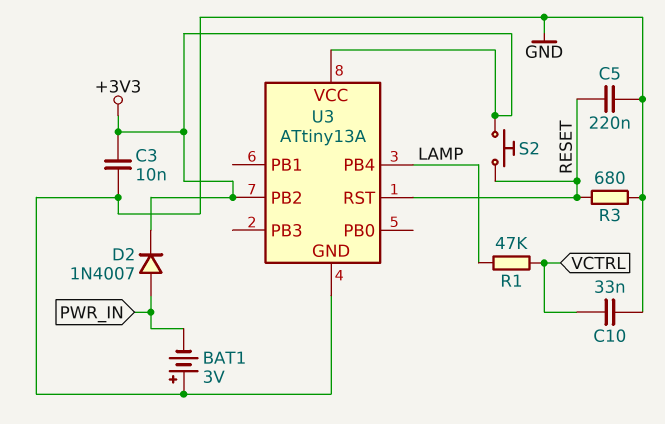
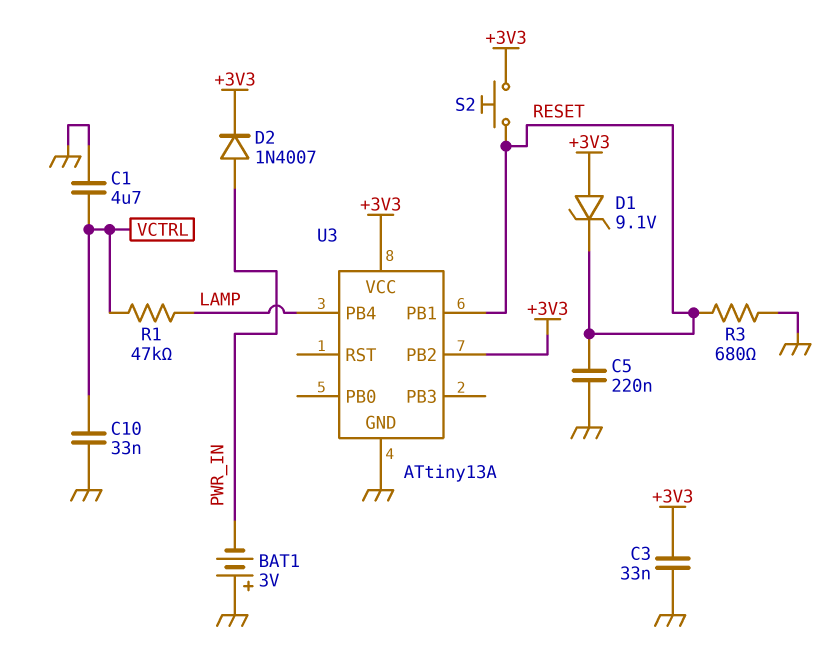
C1: none -> 4.7uF (GND, VCTRL)
C3: 10nF (+3V3, GND) -> 33nF (+3V3, GND)
D1: none -> zener 9.1V (A +3V3, K RESET)
U3 pin PB1: none -> RESET
U3 pin RST: RESET -> none

